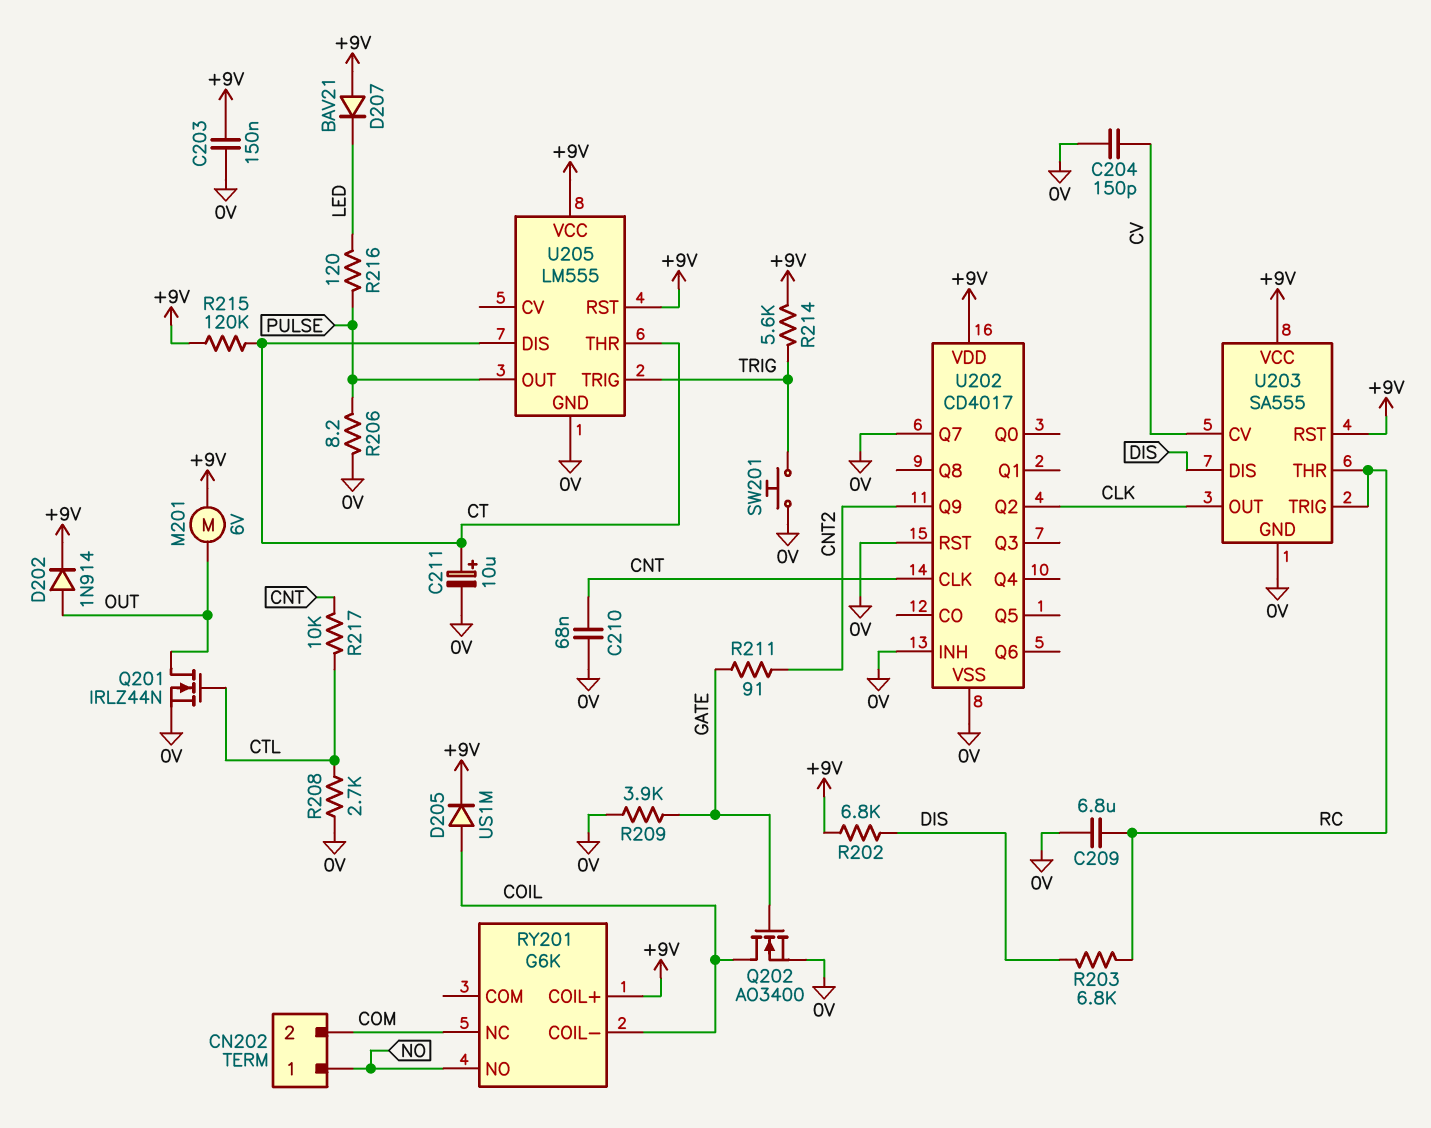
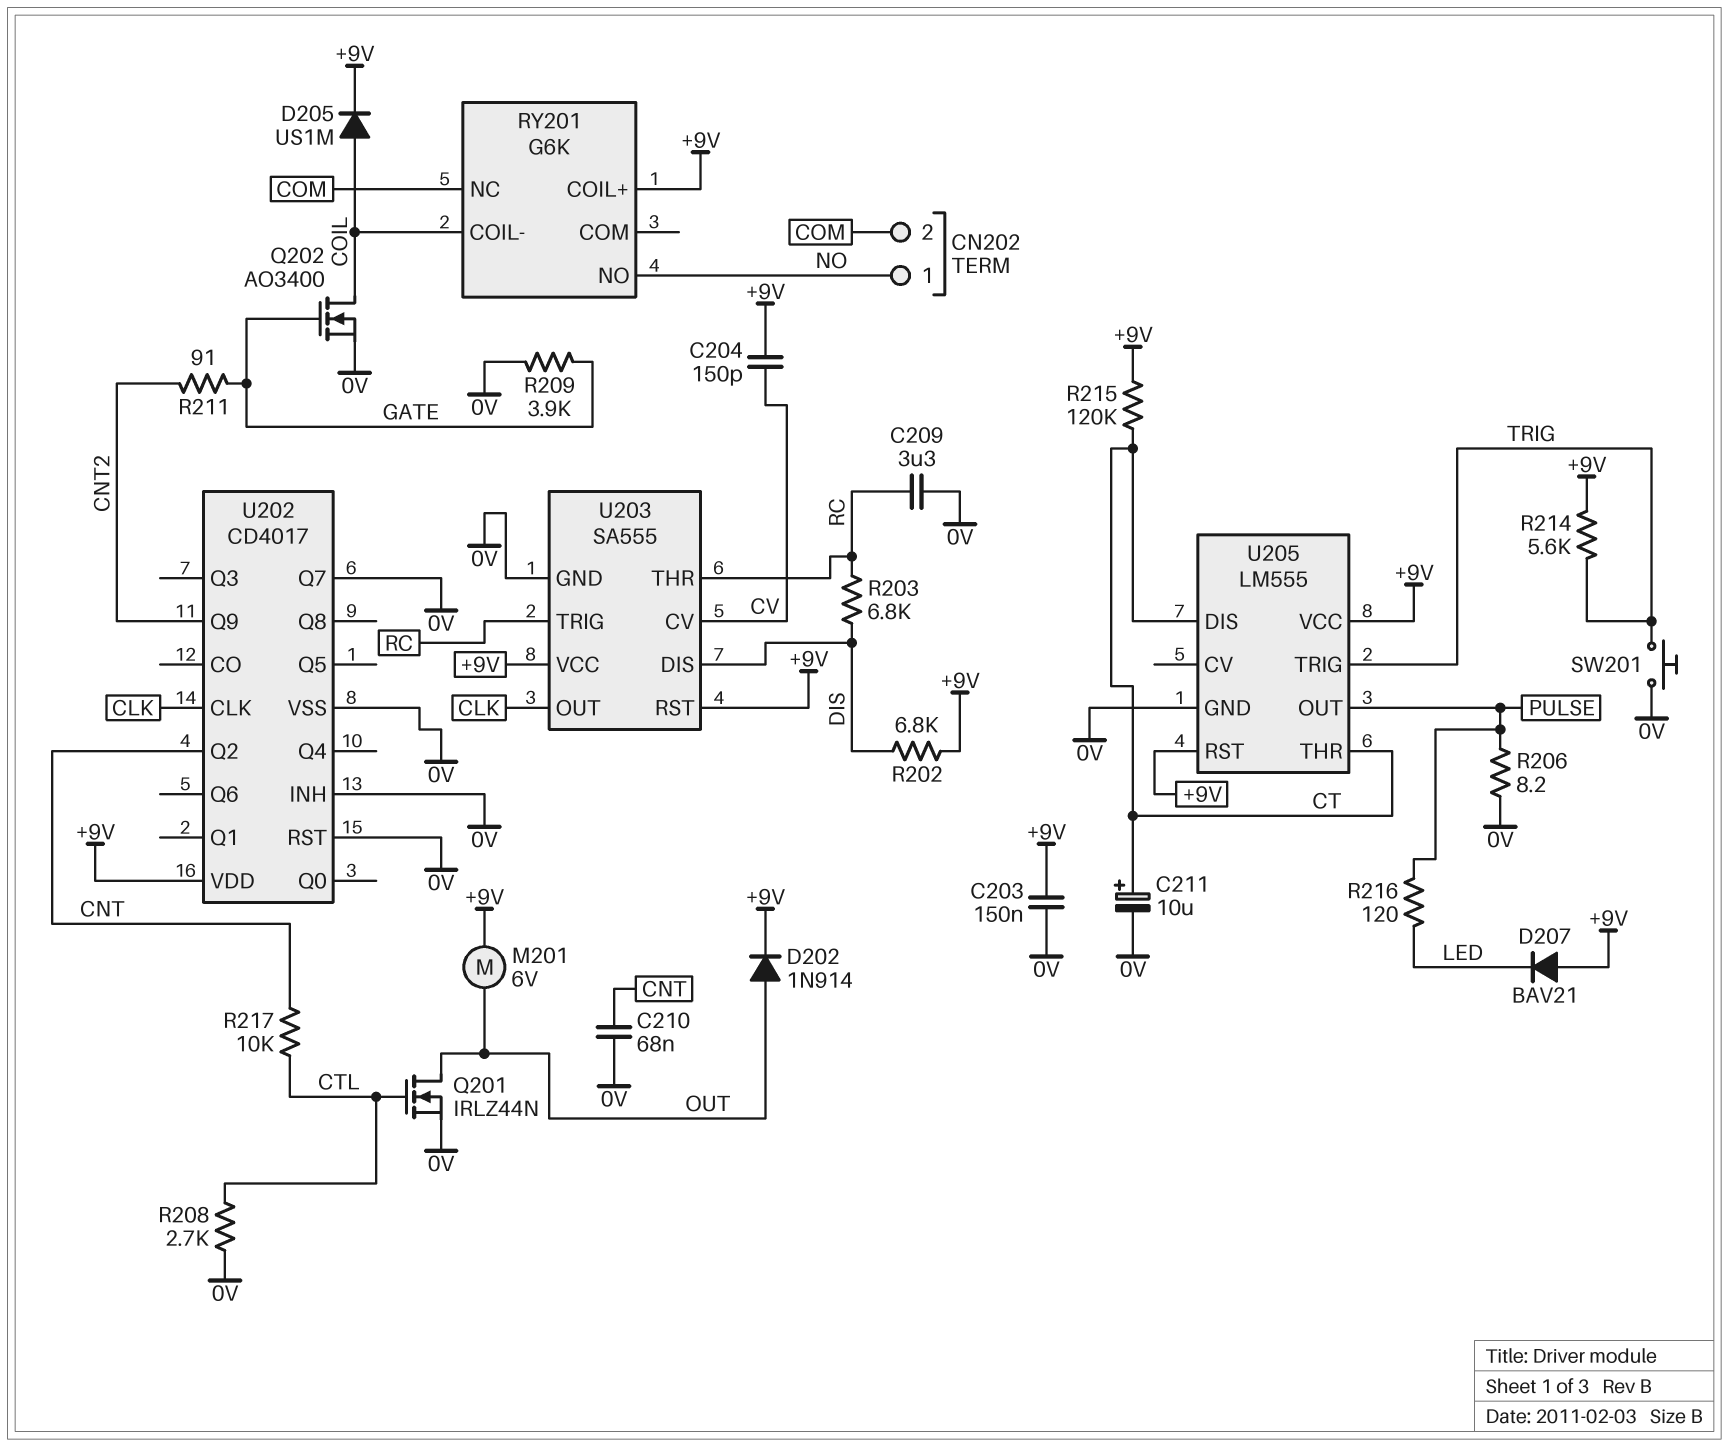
C204: 150pF (0V, CV) -> 150pF (+9V, CV)
C209: 6.8uF (0V, RC) -> 3.3uF (0V, RC)
U202 pin CLK: CNT -> CLK
U202 pin Q2: CLK -> CNT

